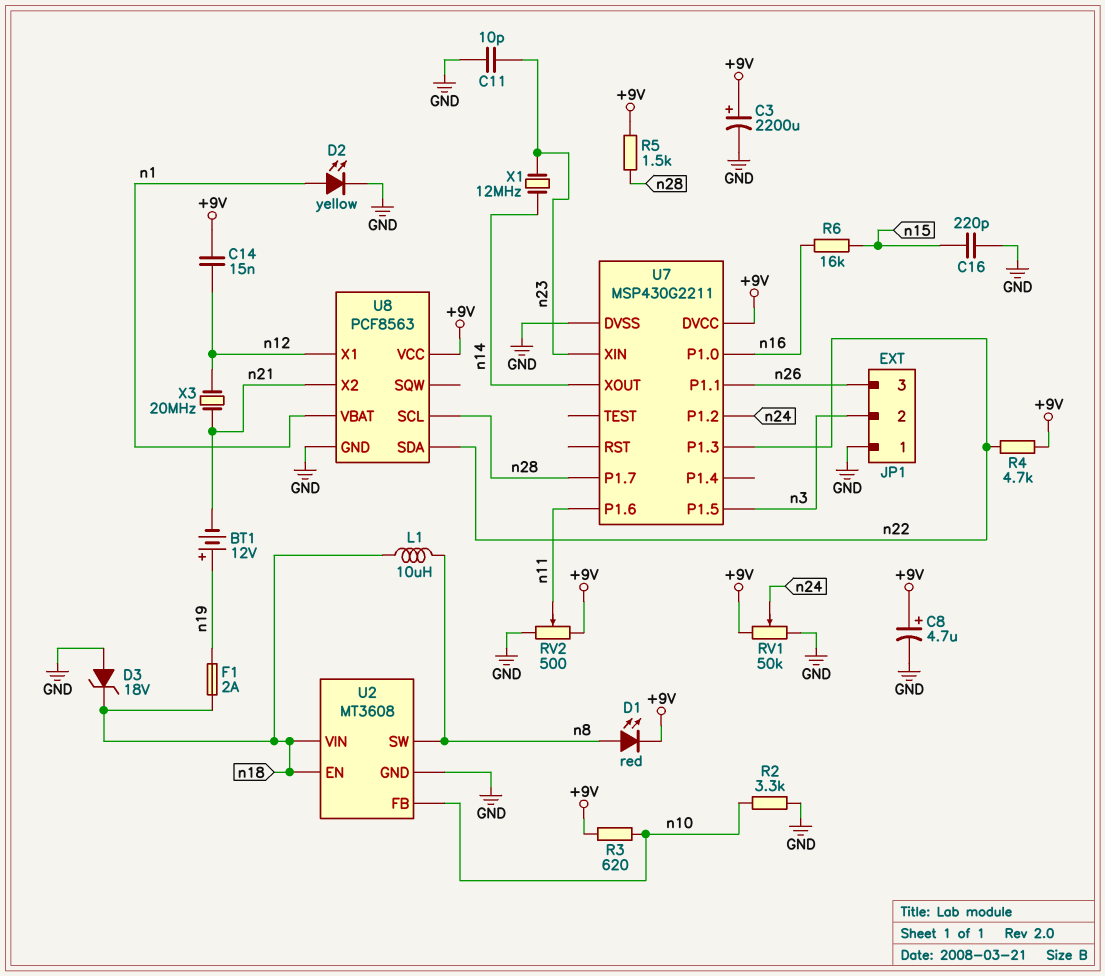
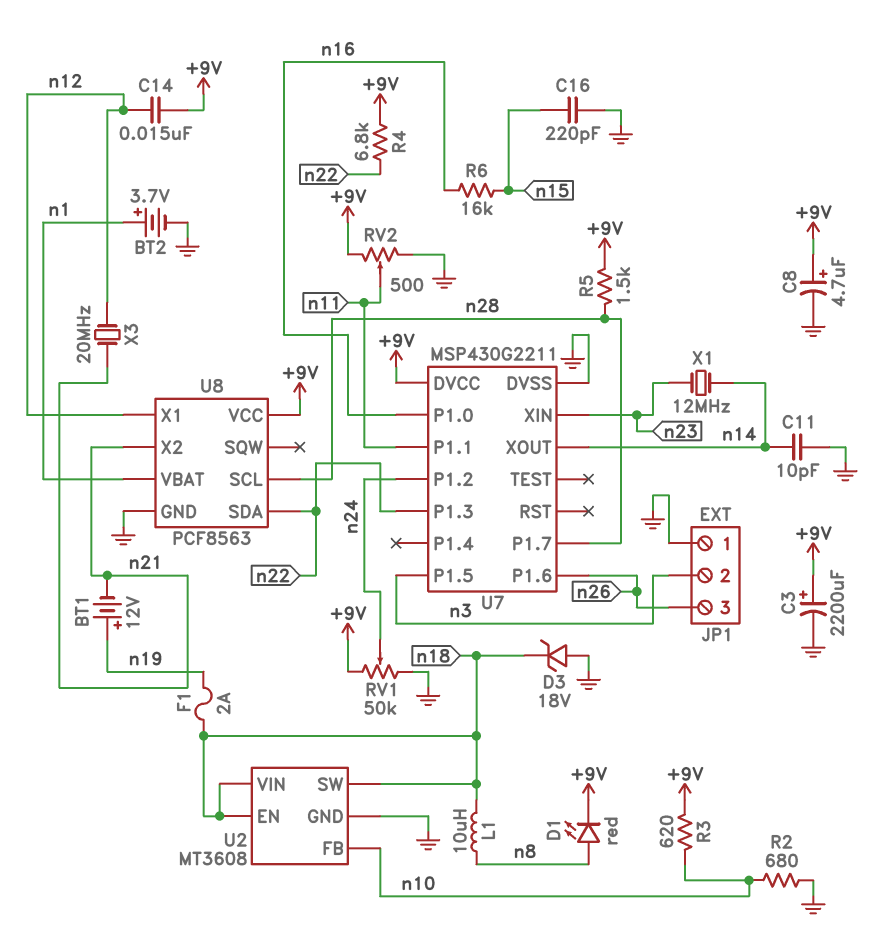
BT2: none -> 3.7V (plus n1, minus GND)
C11: 10pF (GND, n23) -> 10pF (GND, n14)
D2: LED yellow (A n1, K GND) -> none
R2: 3.3k (GND, n10) -> 680 (GND, n10)
R4: 4.7k (+9V, n22) -> 6.8k (+9V, n22)
U2 pin SW: n8 -> n18
U7 pin P1.1: n26 -> n11
U7 pin P1.6: n11 -> n26

